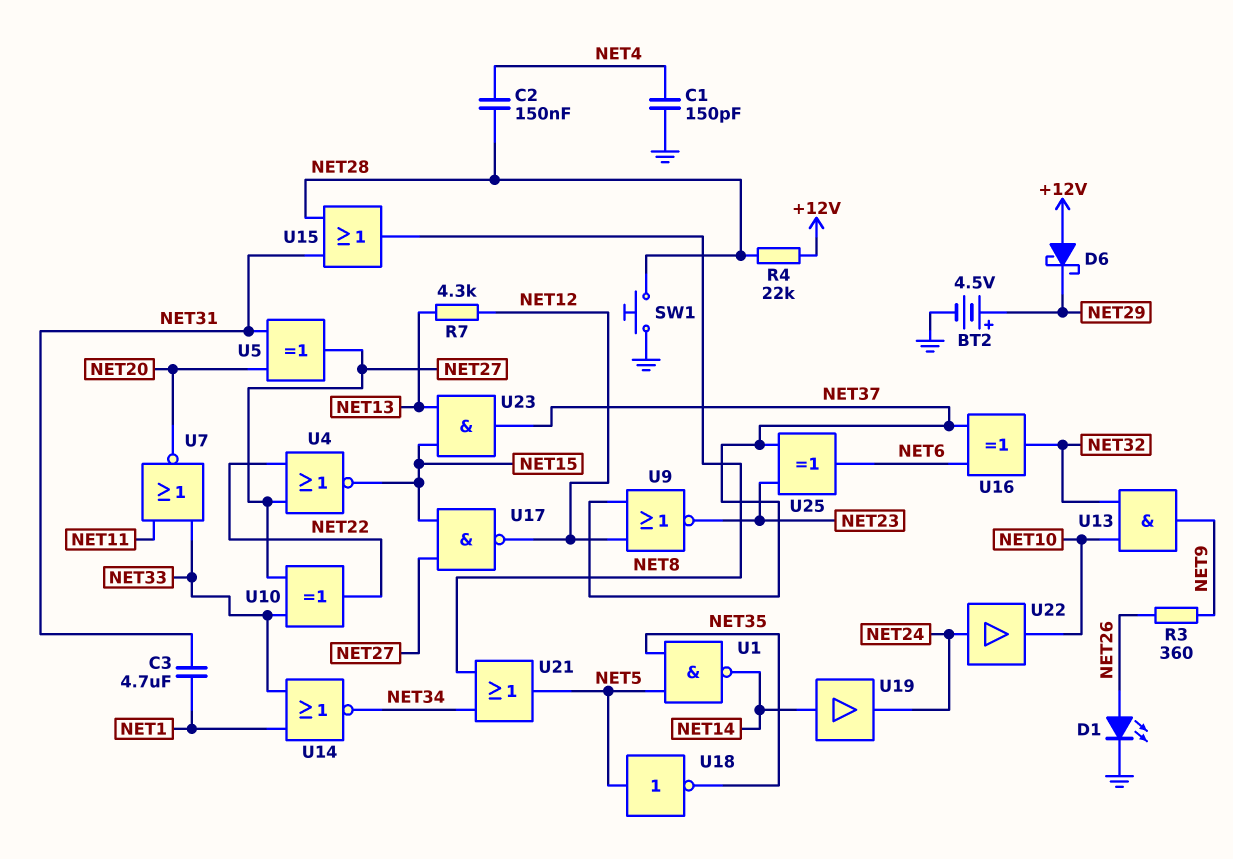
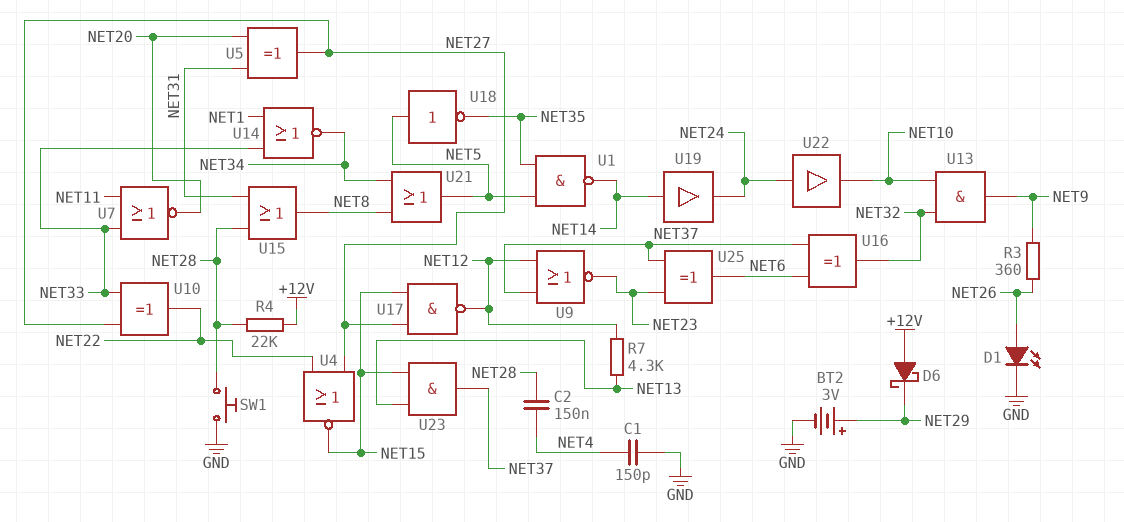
BT2: 4.5V (plus NET29, minus GND) -> 3V (plus NET29, minus GND)
C3: 4.7uF (NET1, NET31) -> none

